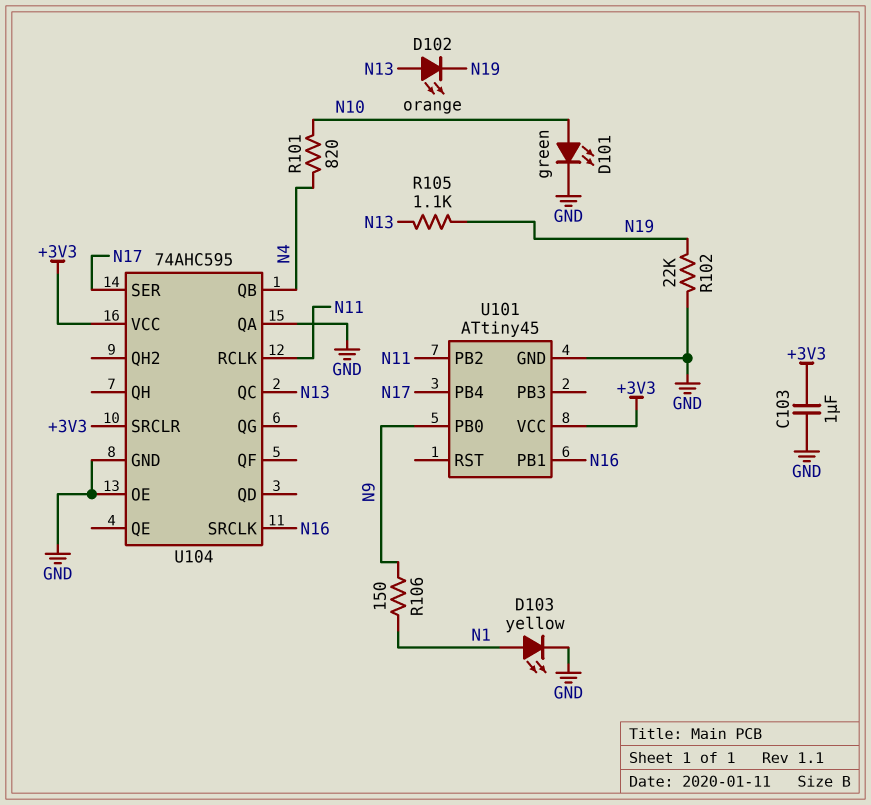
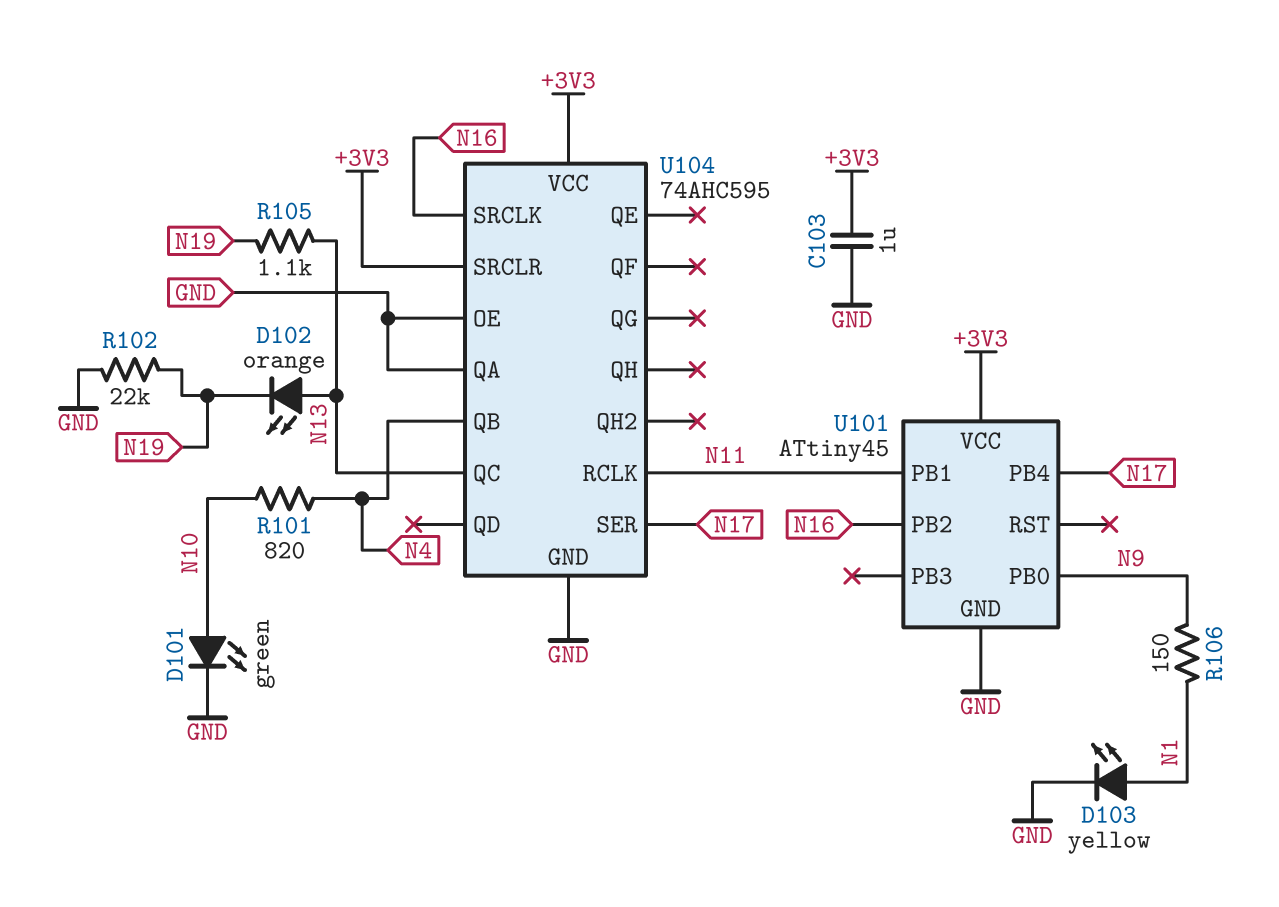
U101 pin PB1: N16 -> N11
U101 pin PB2: N11 -> N16

